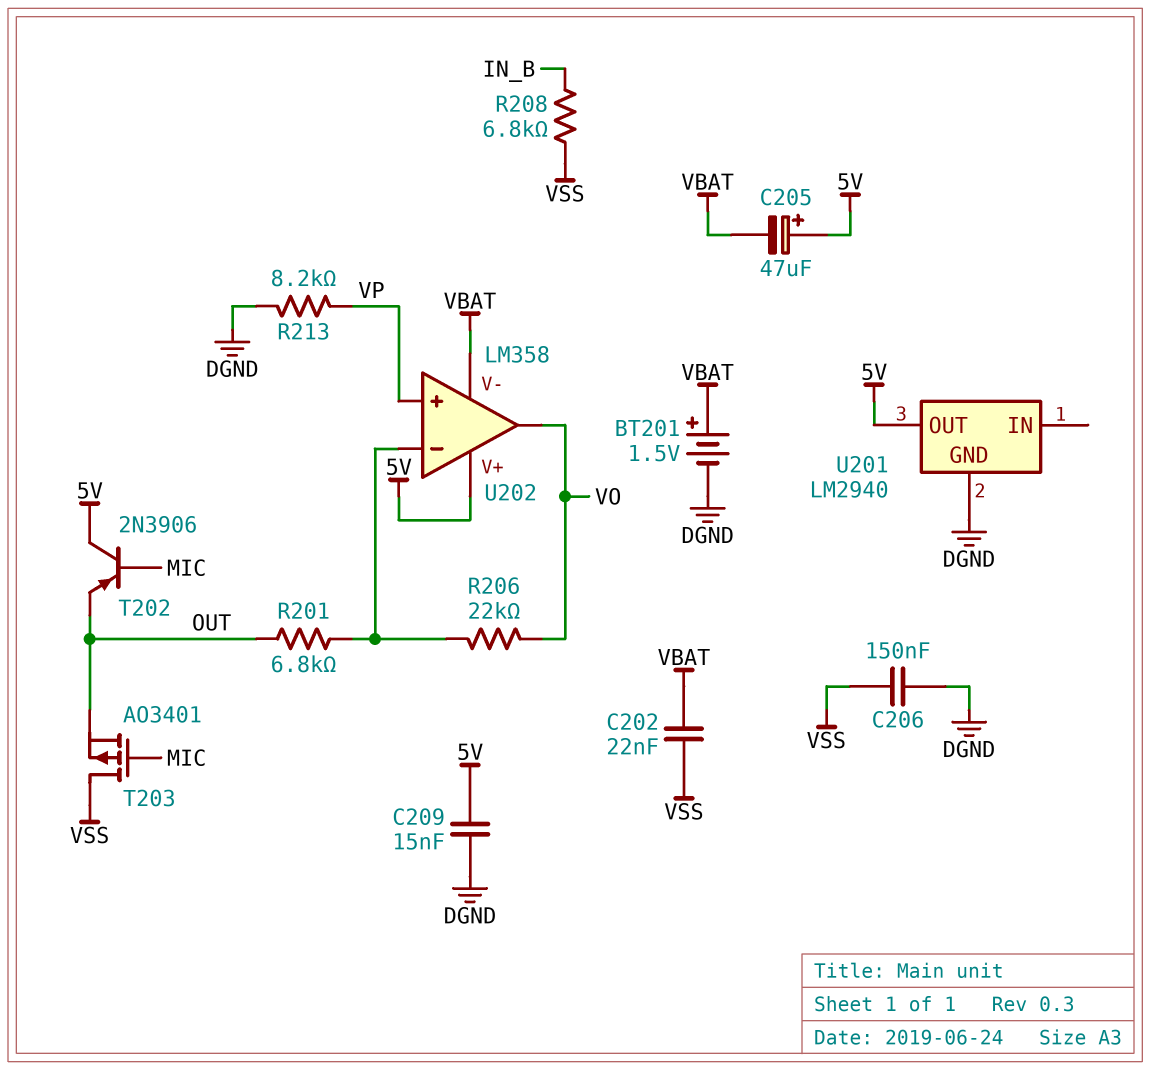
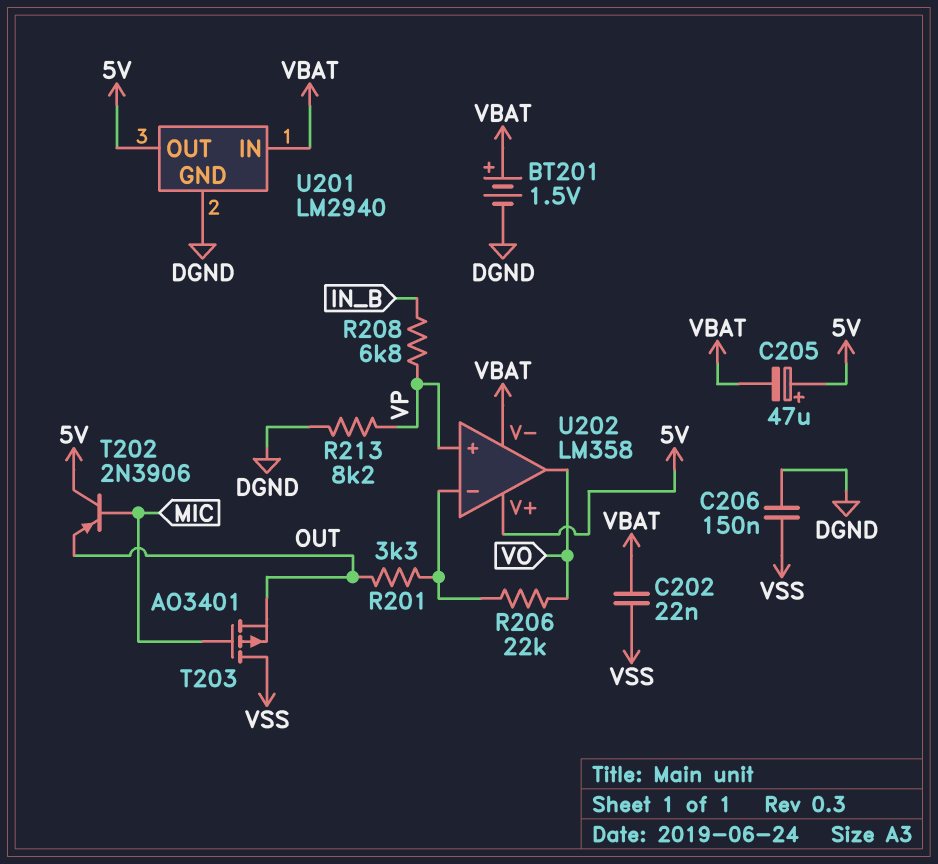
C209: 15nF (5V, DGND) -> none
R201: 6.8k (OUT, U202/in-) -> 3.3k (OUT, U202/in-)
R208: 6.8k (IN_B, VSS) -> 6.8k (IN_B, VP)
U201 pin IN: none -> VBAT

